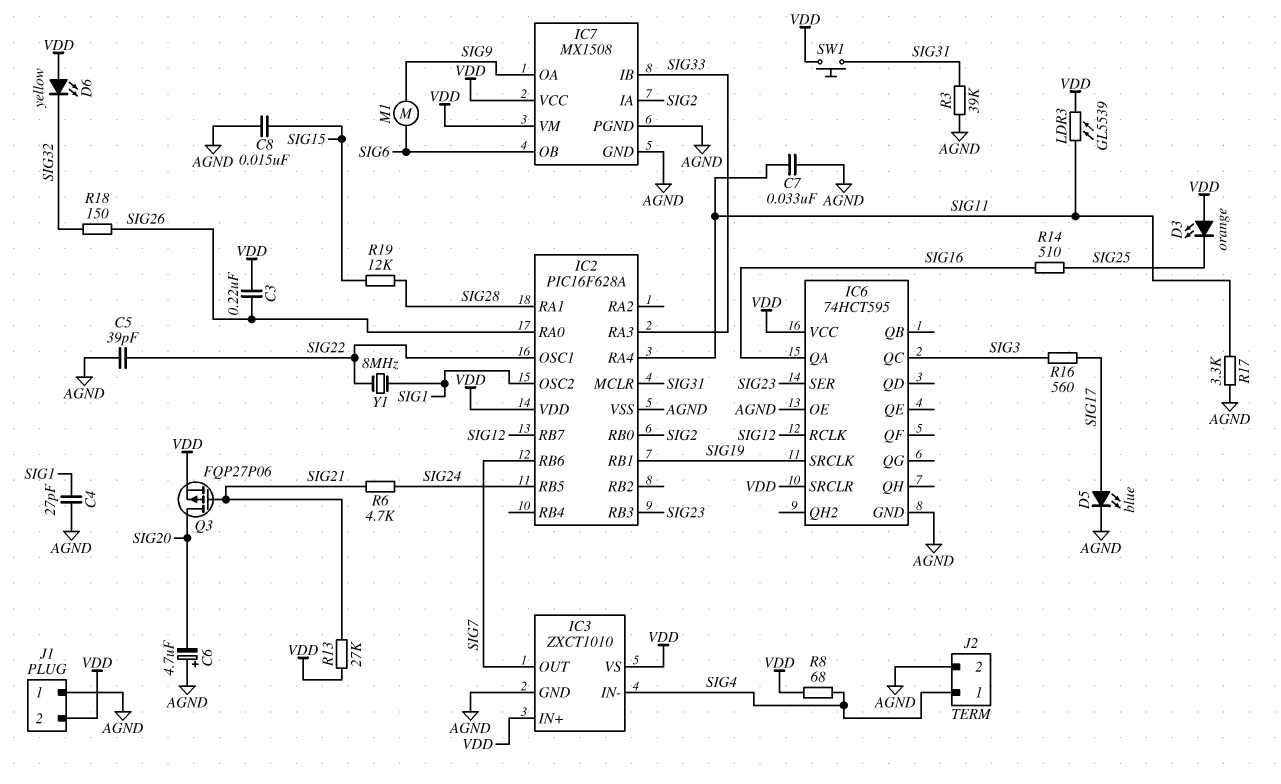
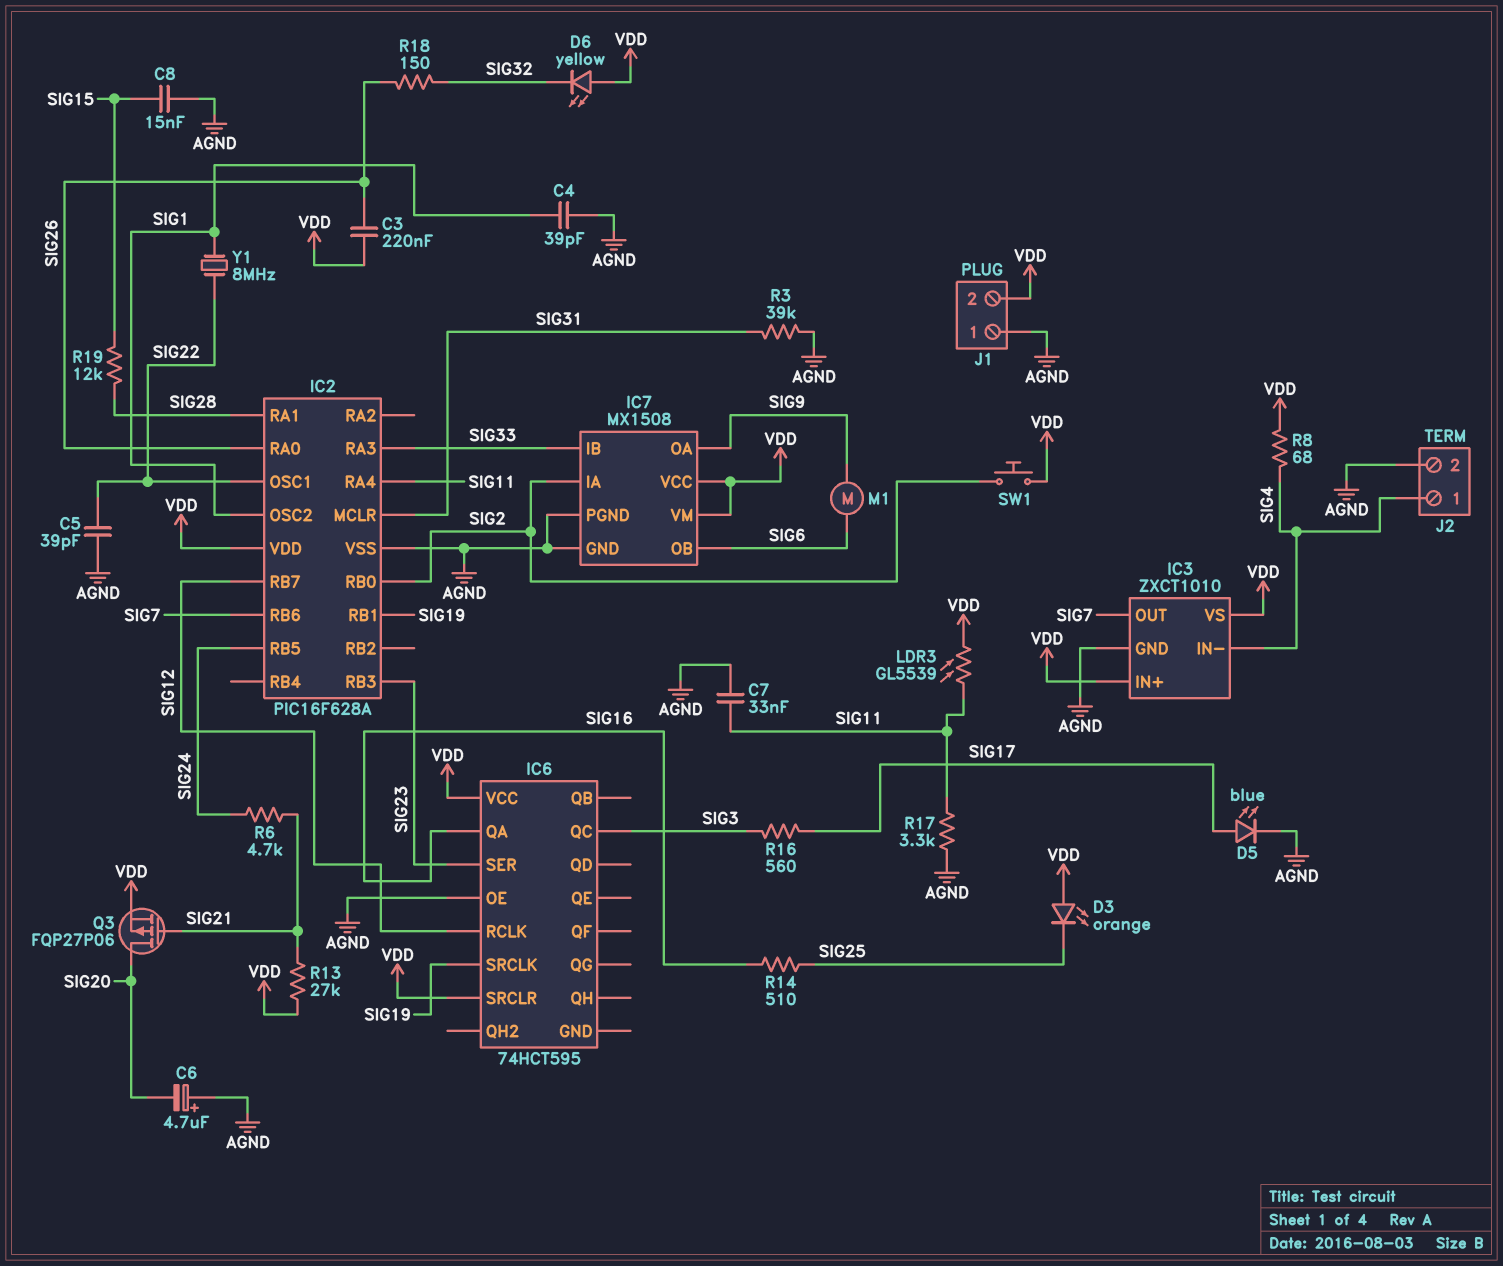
C4: 27pF (AGND, SIG1) -> 39pF (AGND, SIG1)
IC6 pin GND: AGND -> none
SW1: button (SIG31, VDD) -> button (SIG2, VDD)

